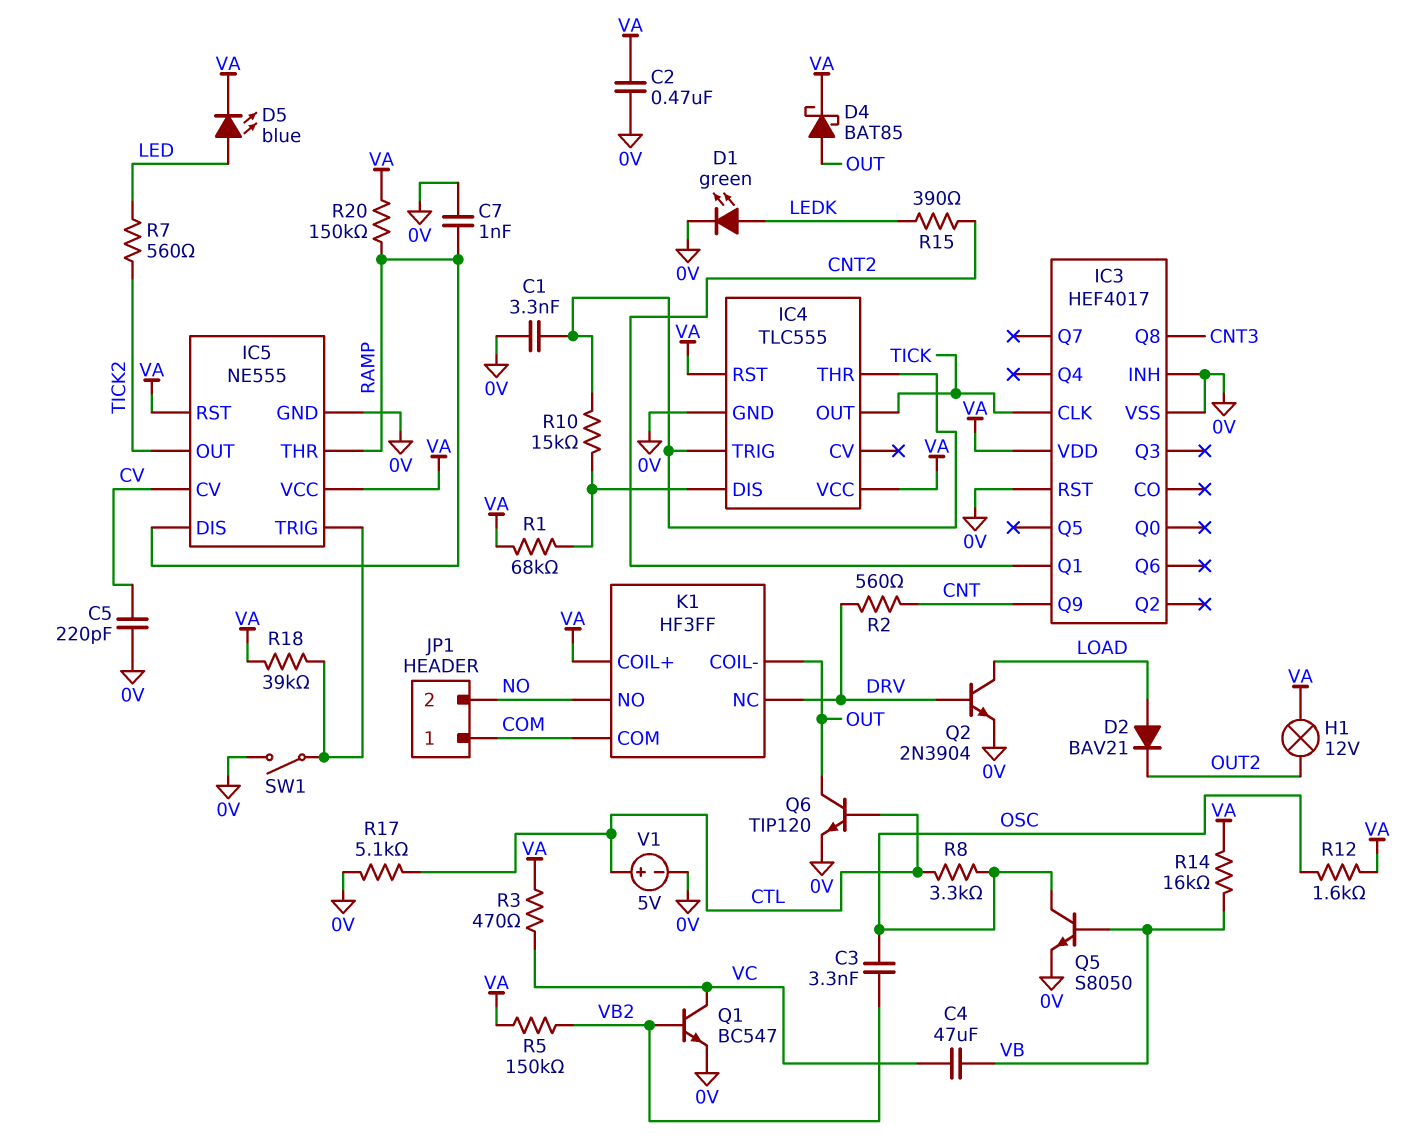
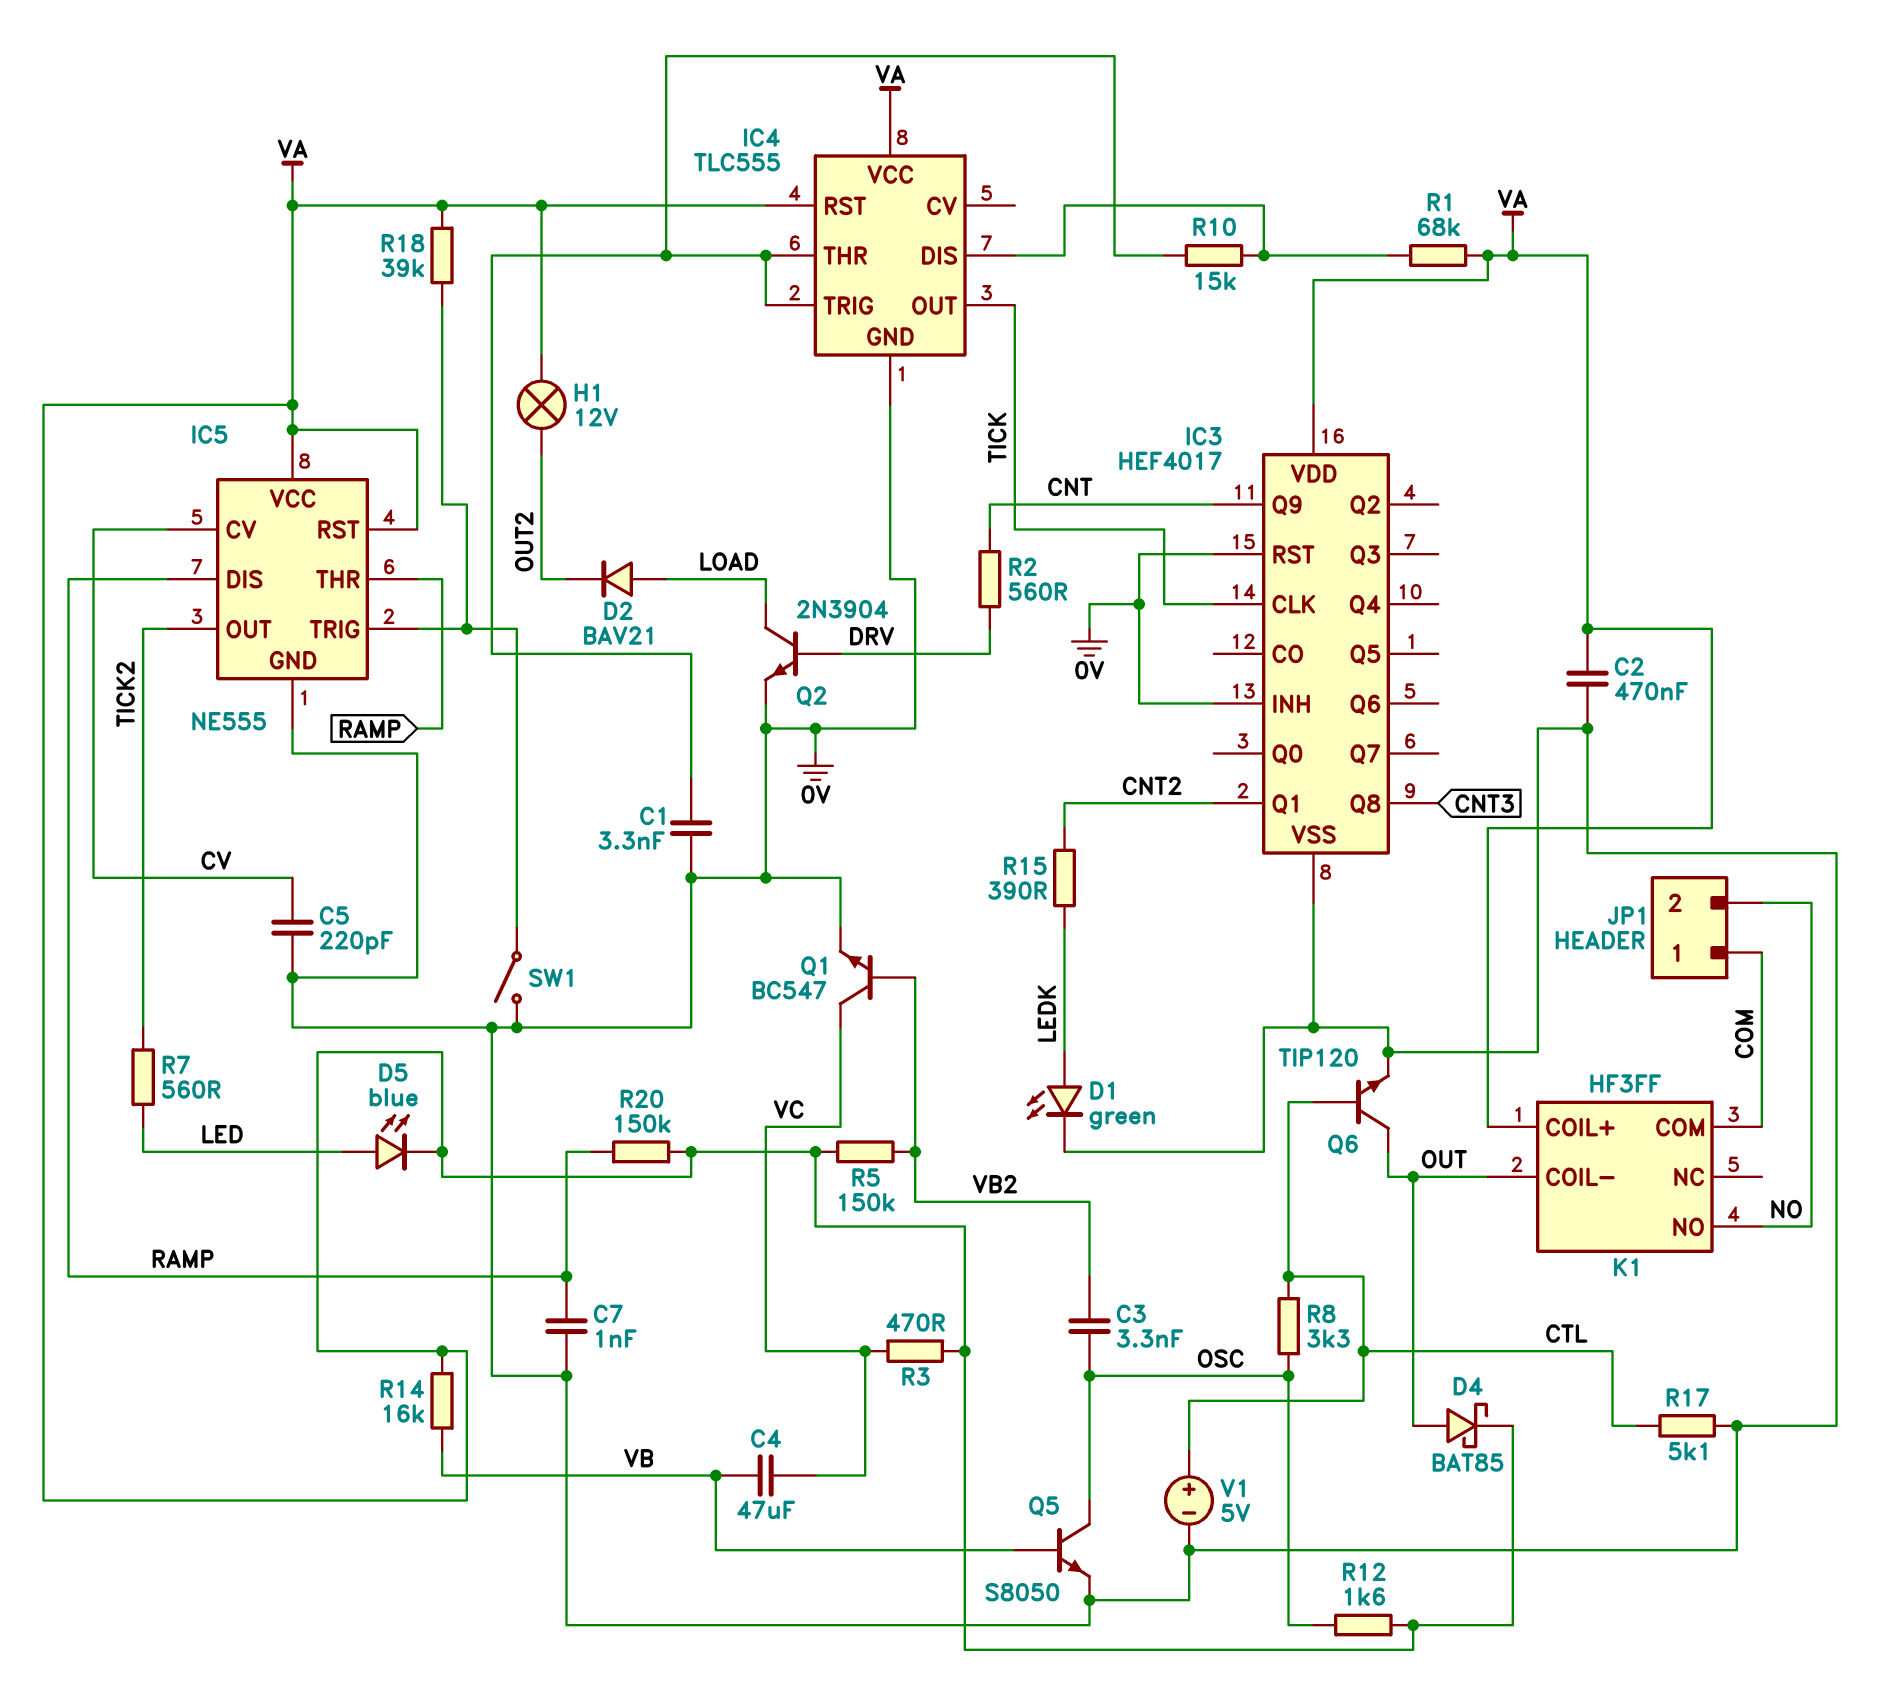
K1 pin NC: DRV -> none

